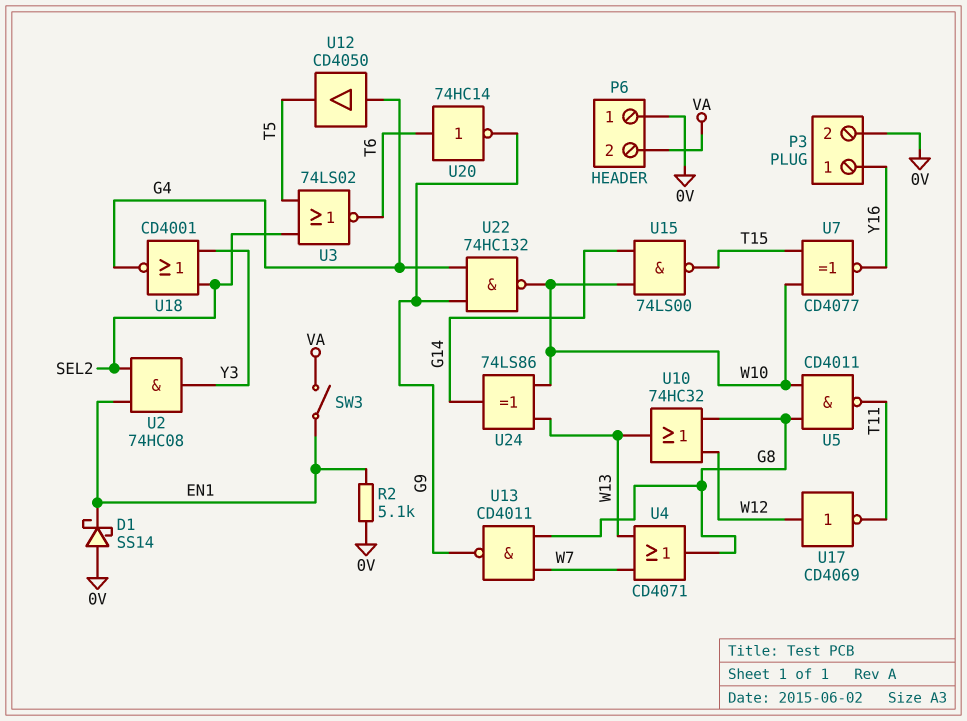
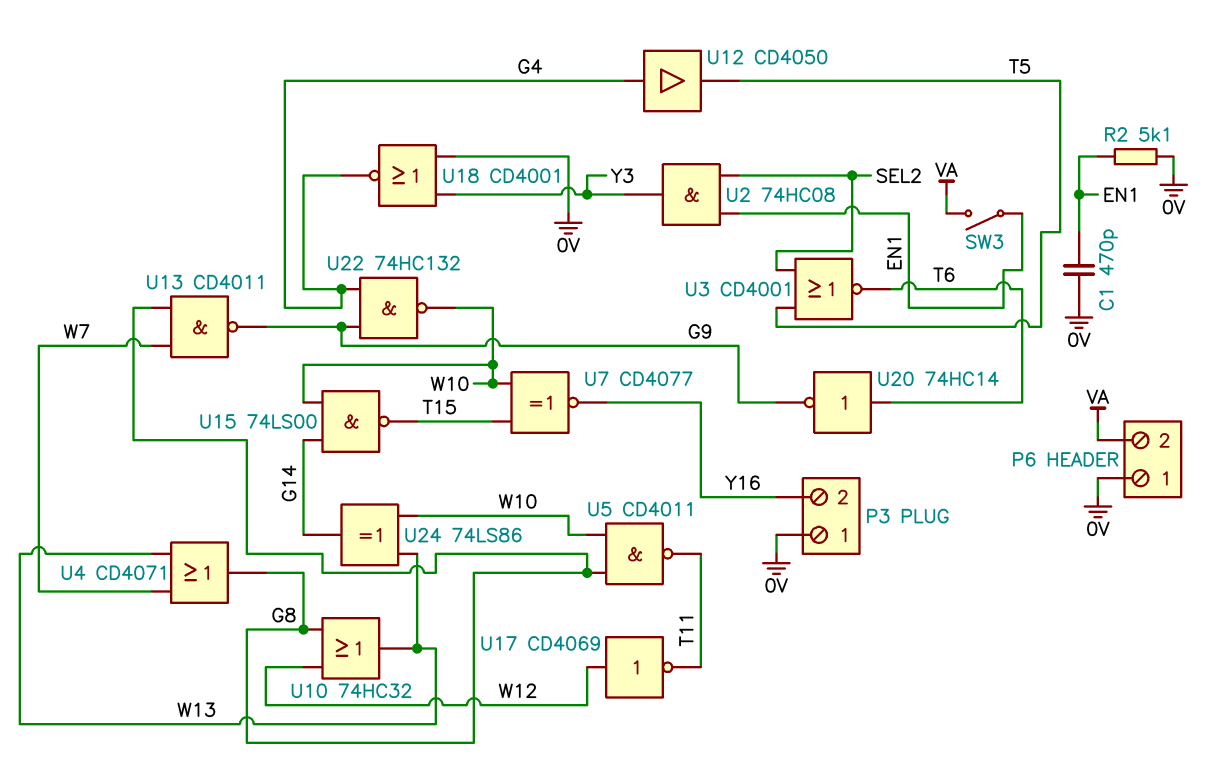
C1: none -> 470pF (0V, EN1)
D1: schottky SS14 (A 0V, K EN1) -> none
P3 pin 1: Y16 -> 0V
P3 pin 2: 0V -> Y16
U3: NOR 74LS02 (in SEL2, in T5, out T6) -> NOR CD4001 (in SEL2, in T5, out T6)
U18: NOR CD4001 (in SEL2, in Y3, out G4) -> NOR CD4001 (in 0V, in Y3, out G4)

